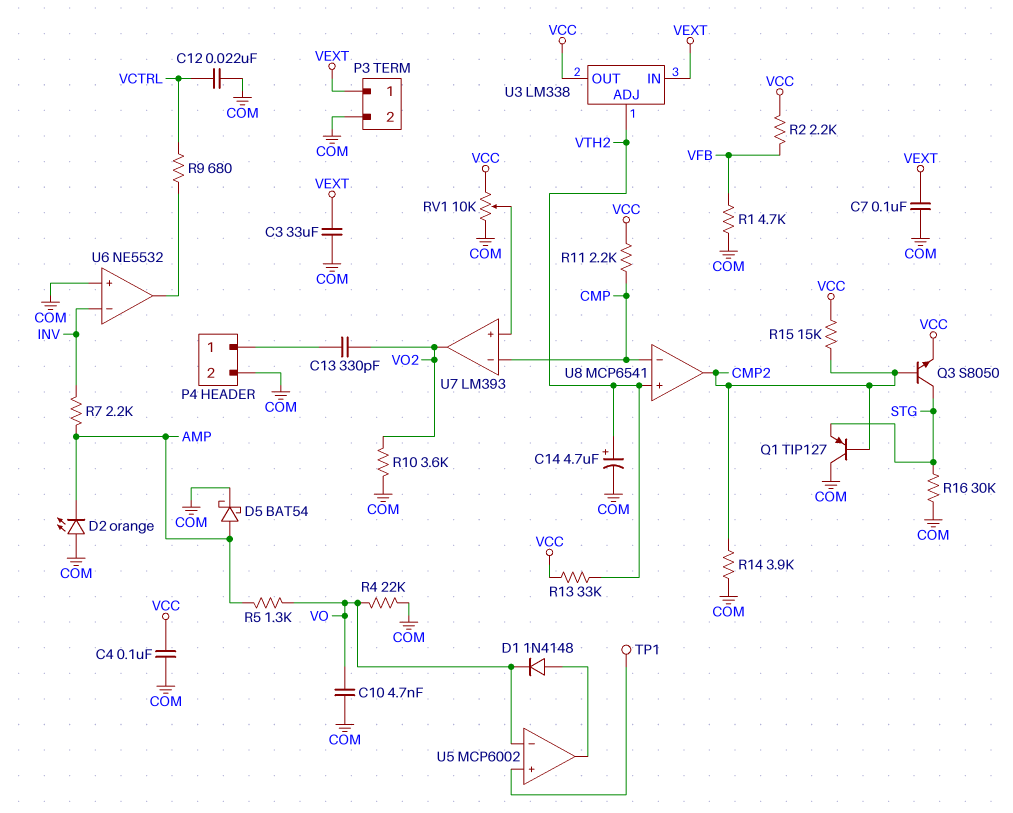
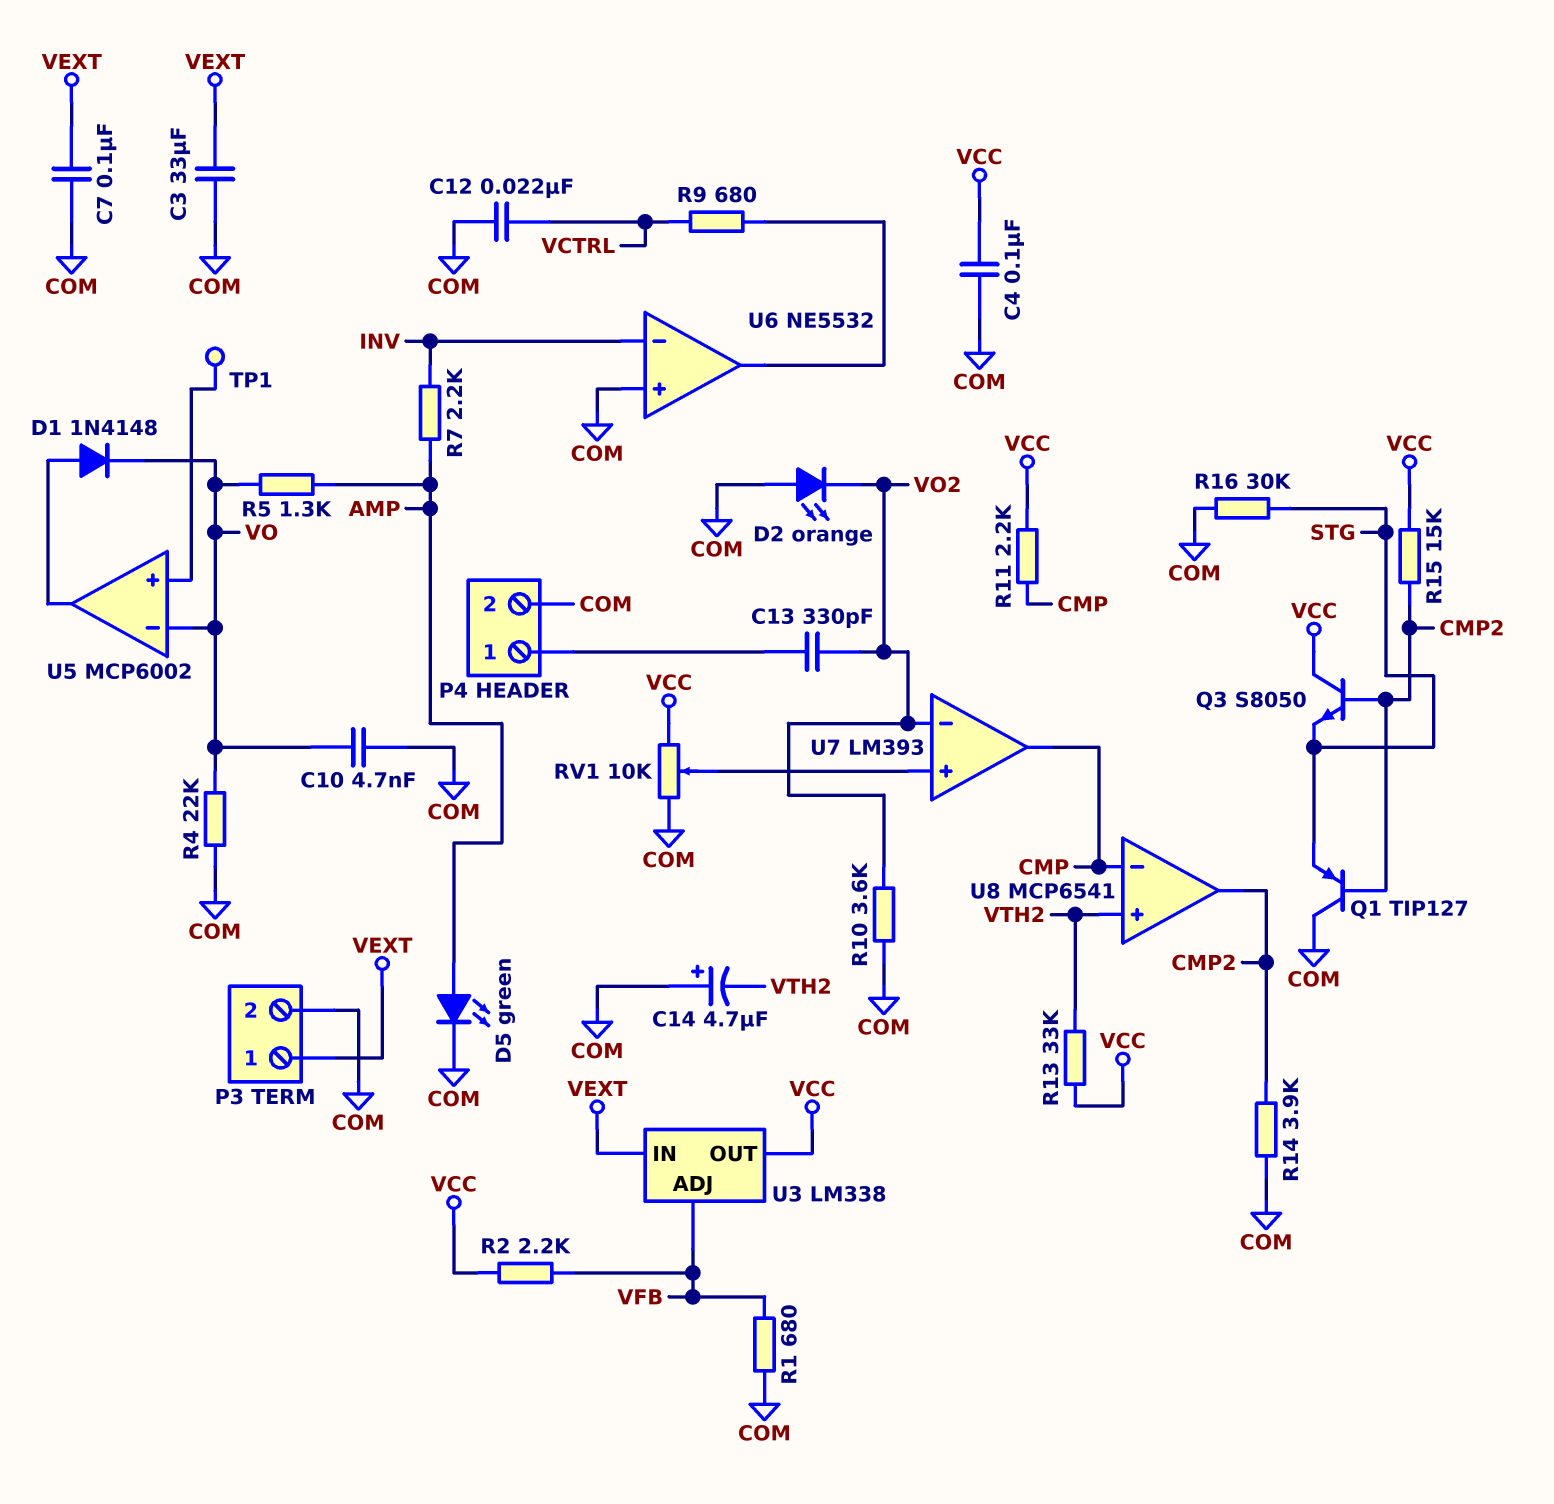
C14: 4.7uF (plus VTH2, minus COM) -> 4.7uF (plus COM, minus VTH2)
D2: LED orange (A COM, K AMP) -> LED orange (A COM, K VO2)
D5: schottky BAT54 (A AMP, K COM) -> LED green (A AMP, K COM)
Q3: NPN S8050 (B CMP2, C STG, E VCC) -> NPN S8050 (B CMP2, C VCC, E STG)
R1: 4.7k (COM, VFB) -> 680 (COM, VFB)
U3 pin ADJ: VTH2 -> VFB
U7 pin in-: CMP -> VO2
U7 pin out: VO2 -> CMP

